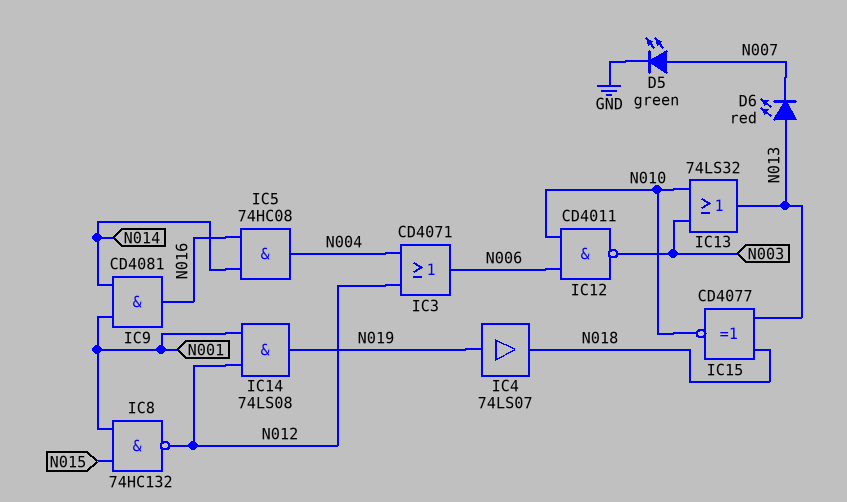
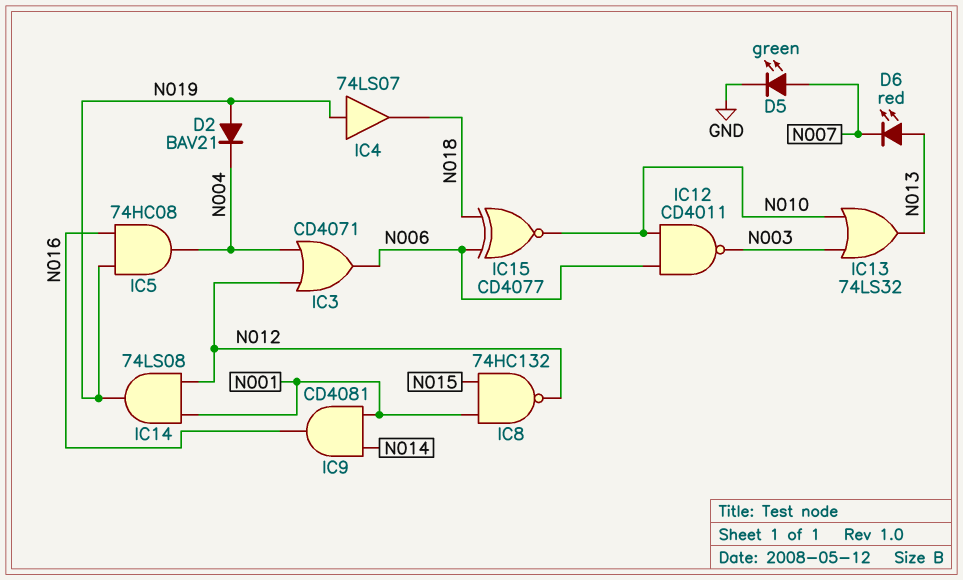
D2: none -> diode BAV21 (A N019, K N004)
IC5: AND 74HC08 (in N014, in N016, out N004) -> AND 74HC08 (in N016, in N019, out N004)
IC15: XNOR CD4077 (in N013, in N018, out N010) -> XNOR CD4077 (in N006, in N018, out N010)

